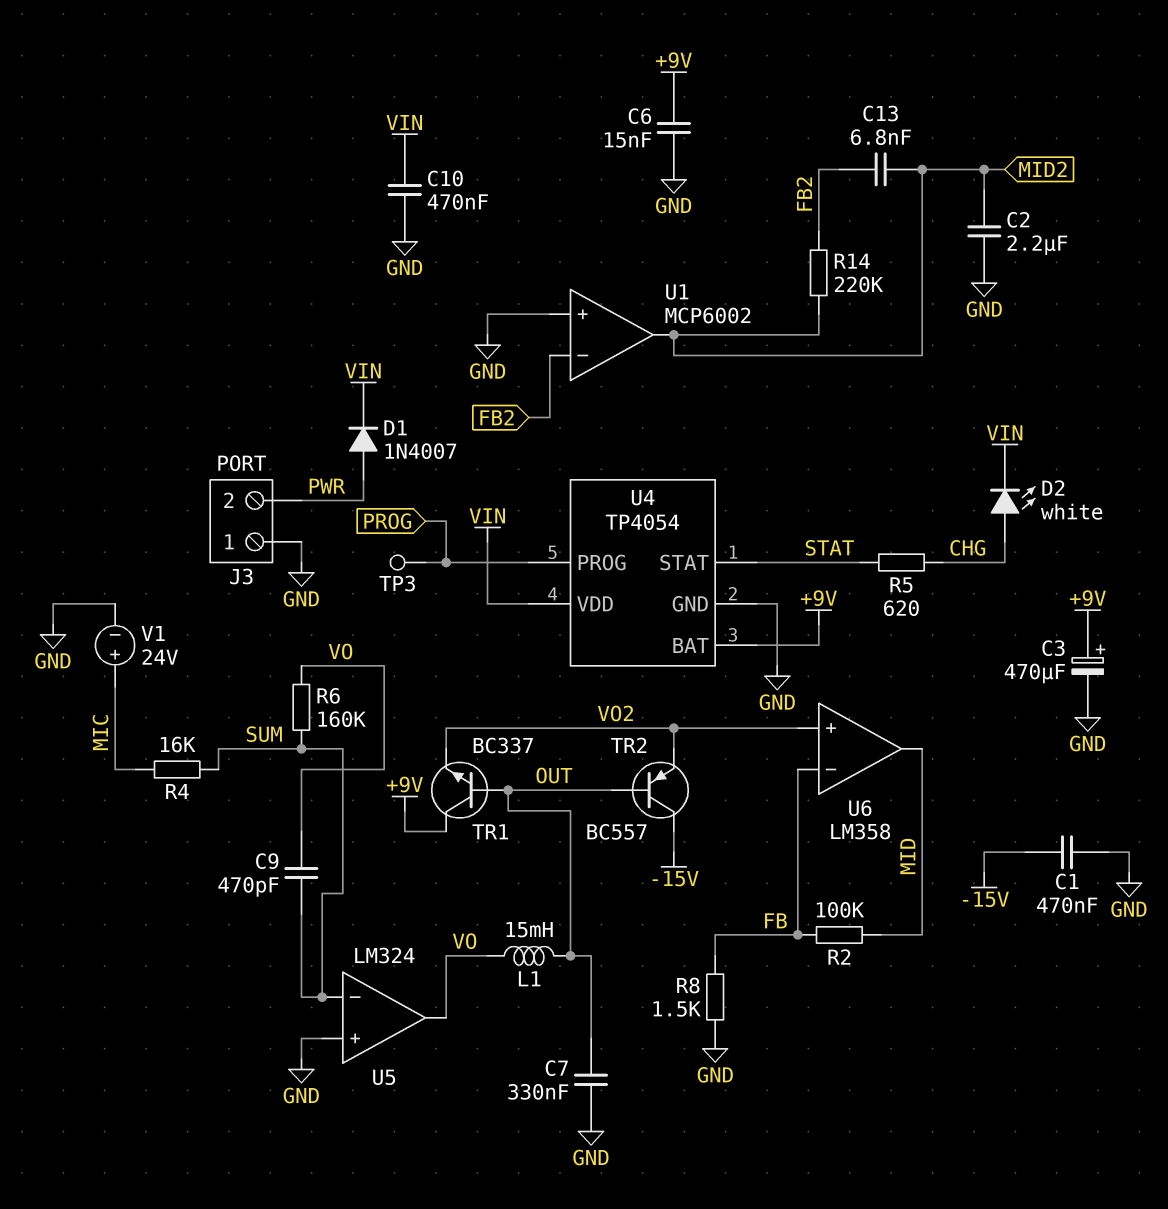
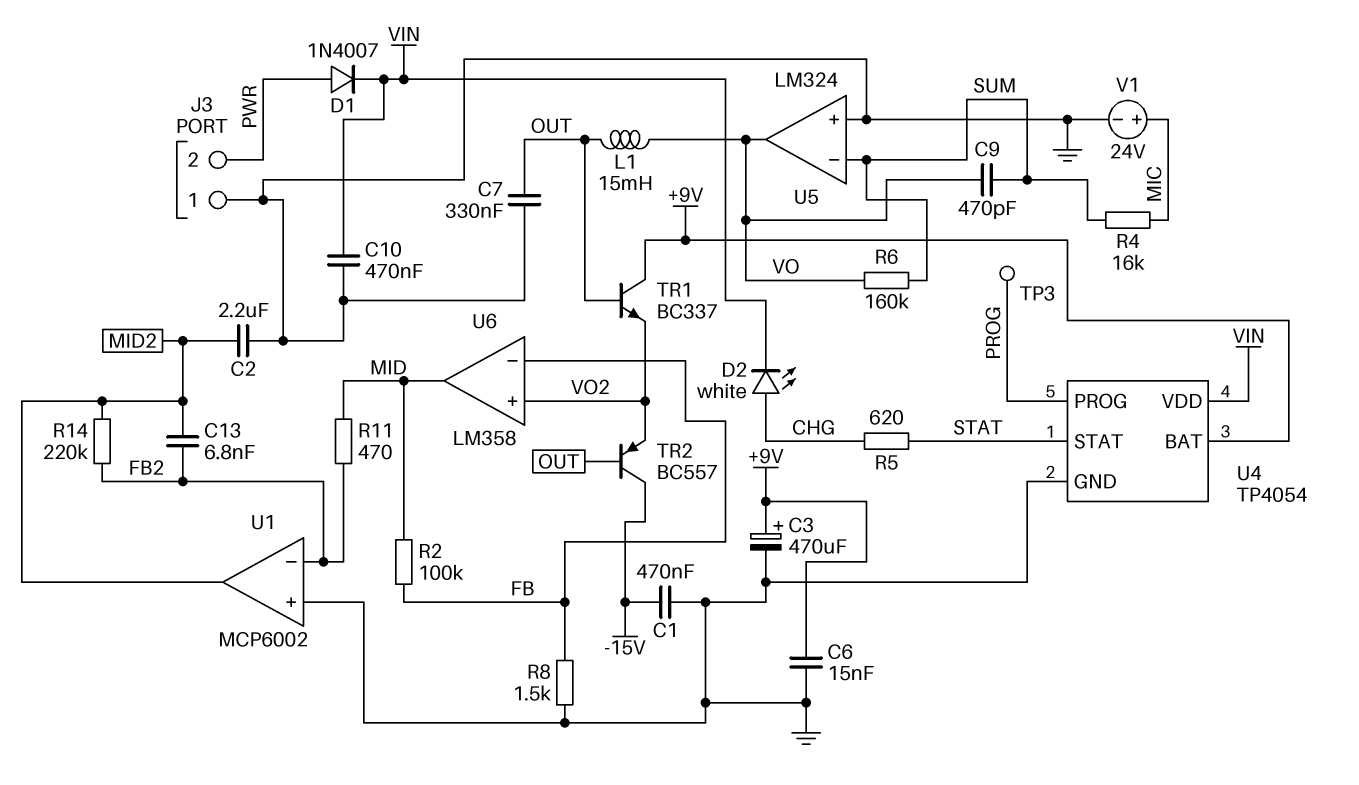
R11: none -> 470 (FB2, MID)

